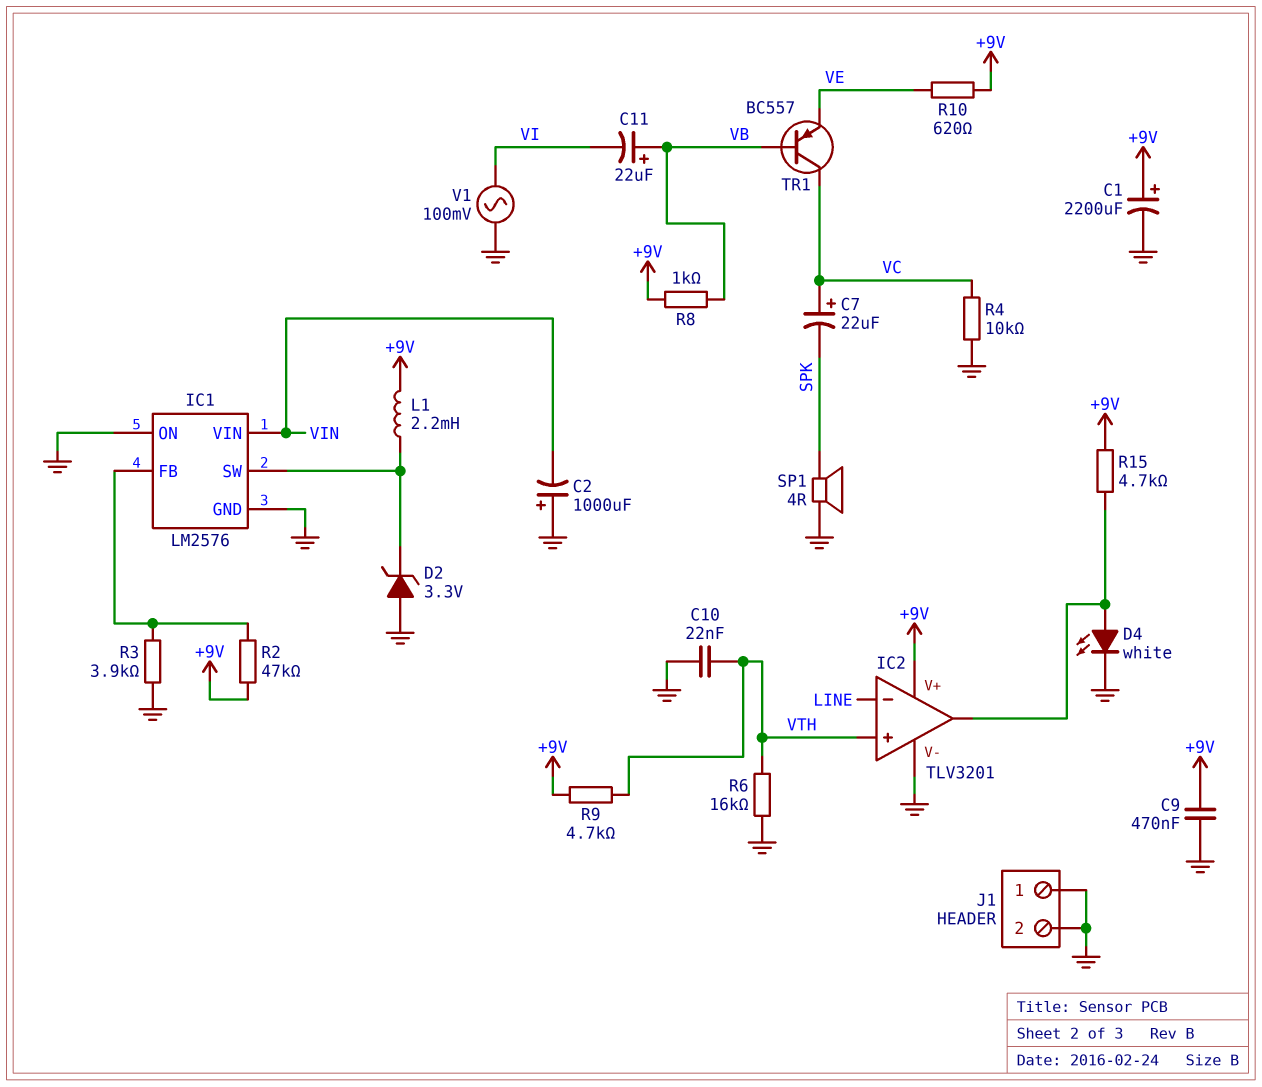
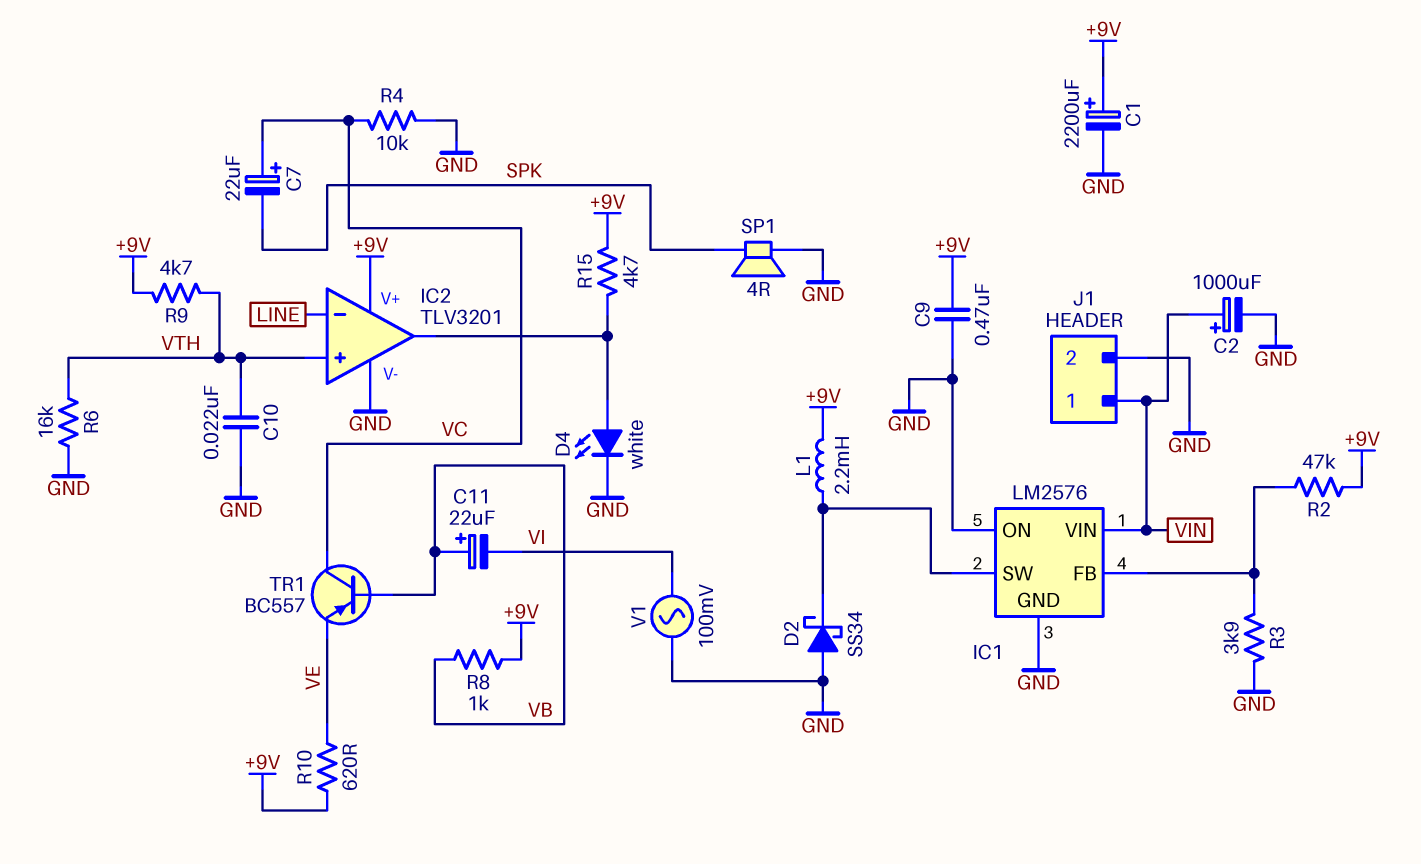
C2: 1000uF (plus GND, minus VIN) -> 1000uF (plus VIN, minus GND)
D2: zener 3.3V (A GND, K IC1/SW) -> schottky SS34 (A GND, K IC1/SW)
J1 pin 1: GND -> VIN

